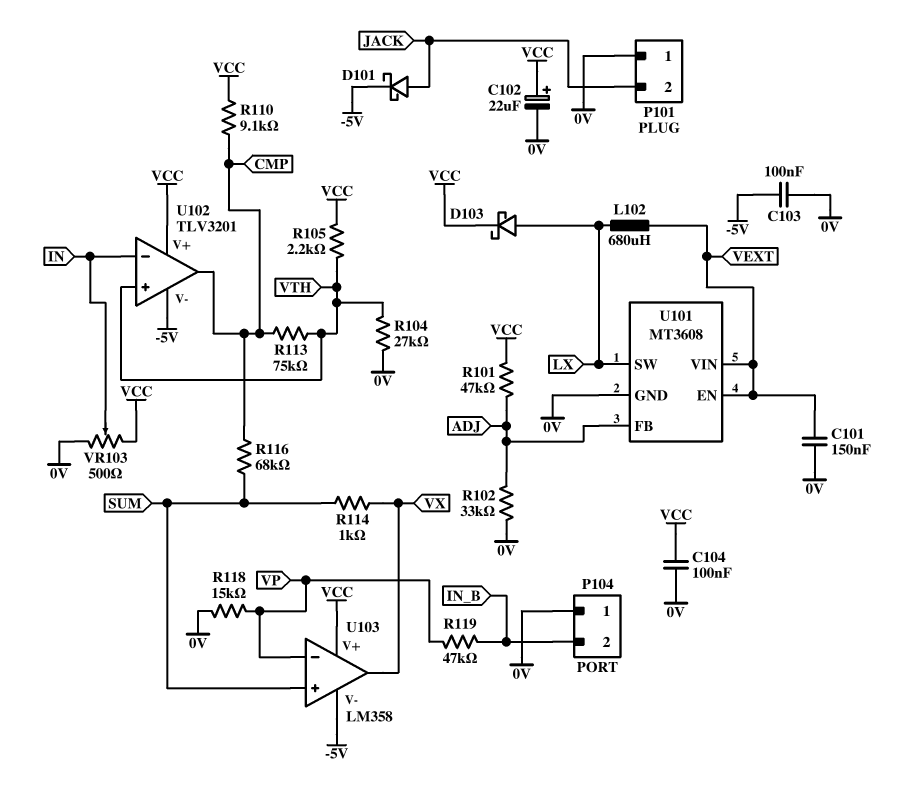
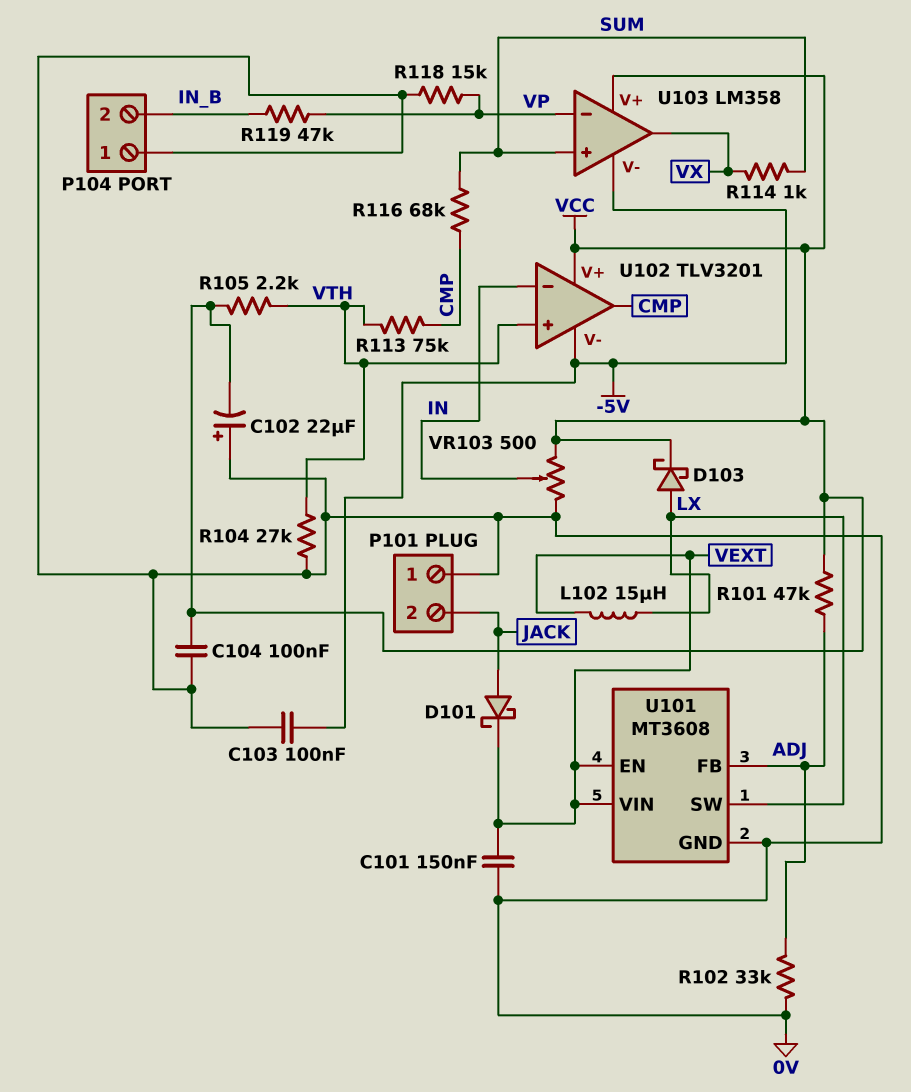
C102: 22uF (plus VCC, minus 0V) -> 22uF (plus 0V, minus VCC)
D101: schottky (A JACK, K -5V) -> schottky (A JACK, K VEXT)
L102: 680uH (LX, VEXT) -> 15uH (LX, VEXT)
R110: 9.1k (CMP, VCC) -> none

